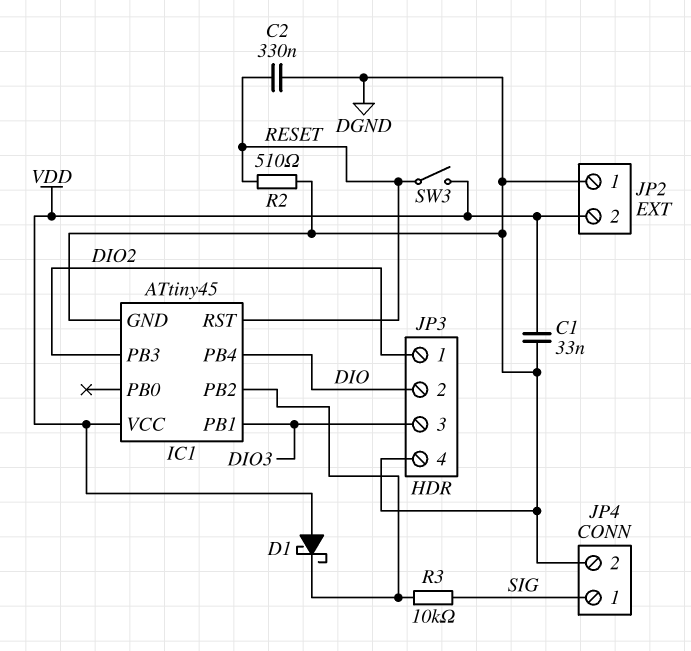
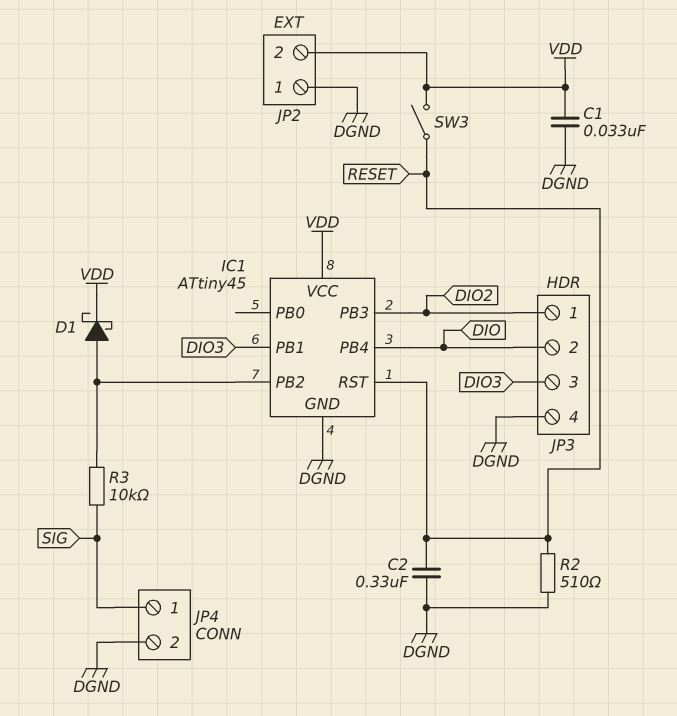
D1: schottky (A VDD, K IC1/PB2) -> schottky (A IC1/PB2, K VDD)

